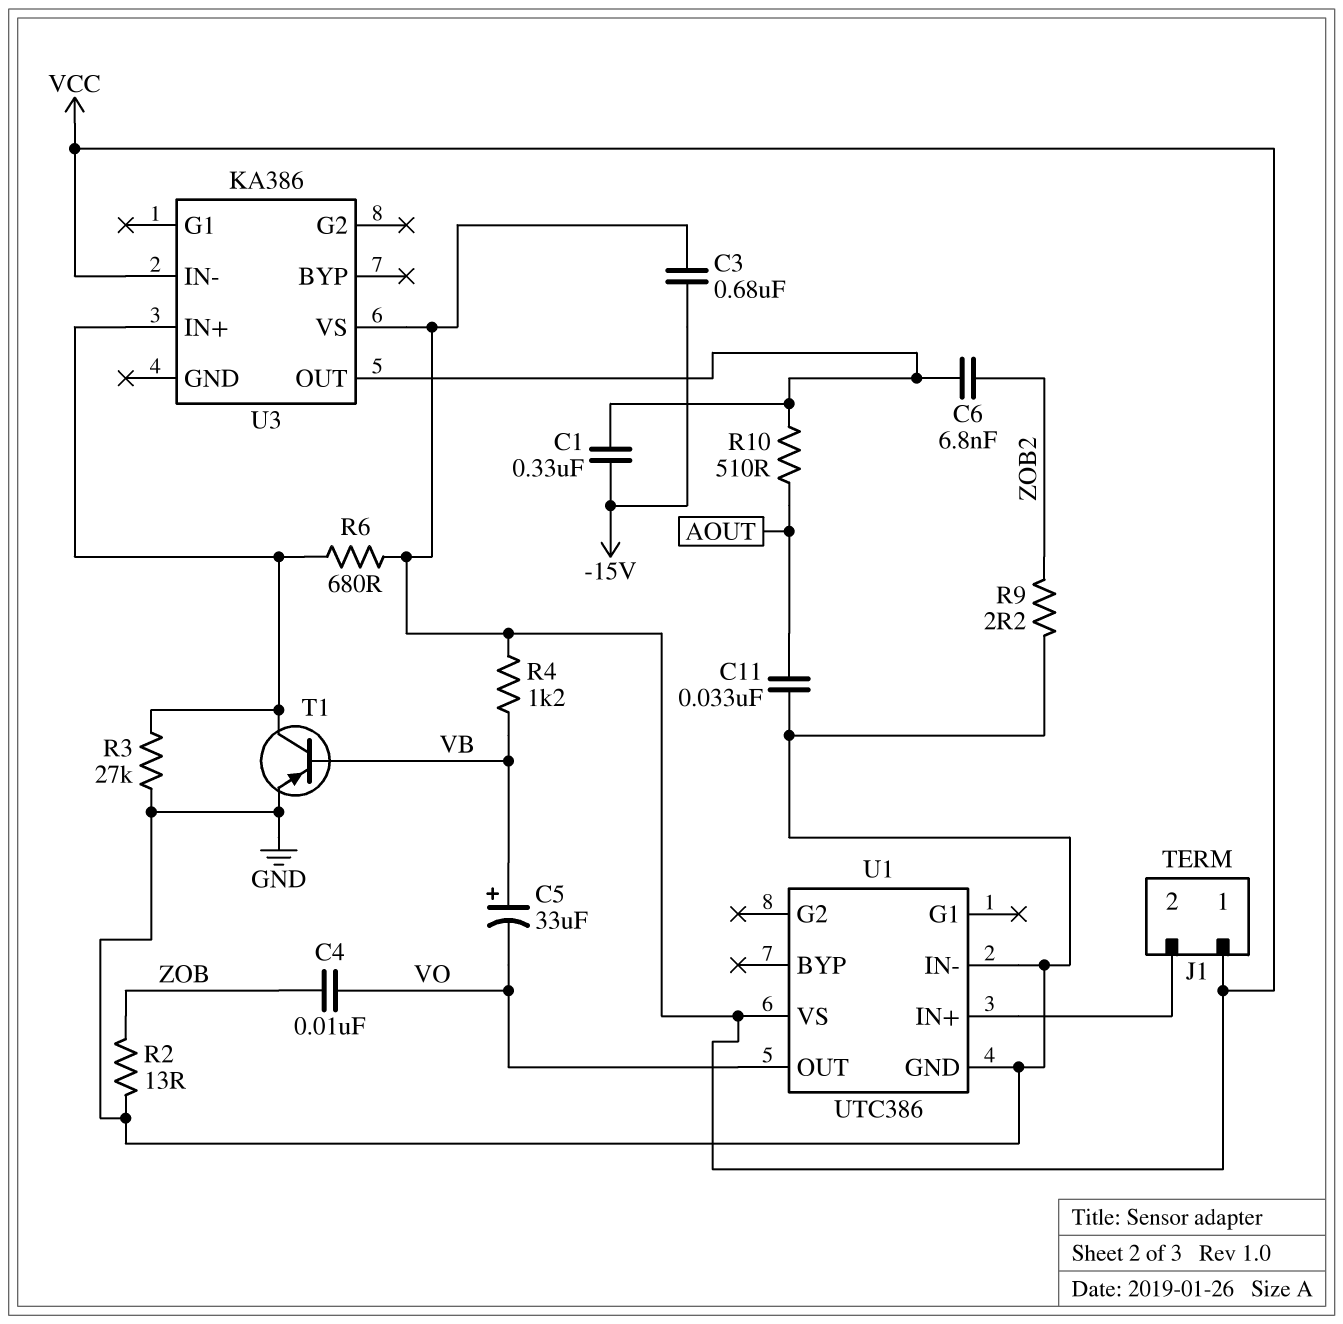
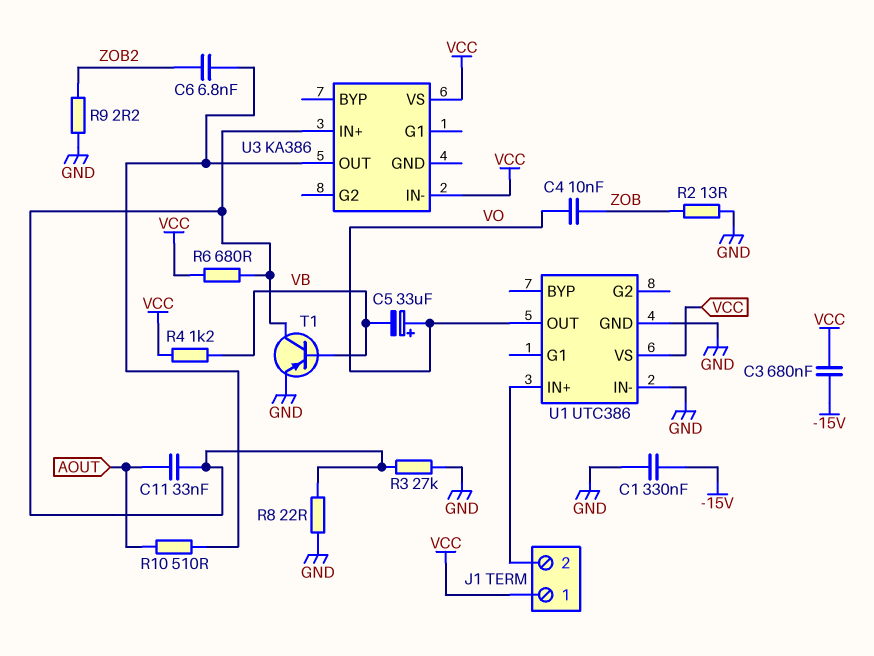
C1: 330nF (-15V, U3/OUT) -> 330nF (-15V, GND)
C5: 33uF (plus VB, minus VO) -> 33uF (plus VO, minus VB)
C11: 33nF (AOUT, GND) -> 33nF (AOUT, U3/IN+)
R8: none -> 22 (GND, U3/IN+)

